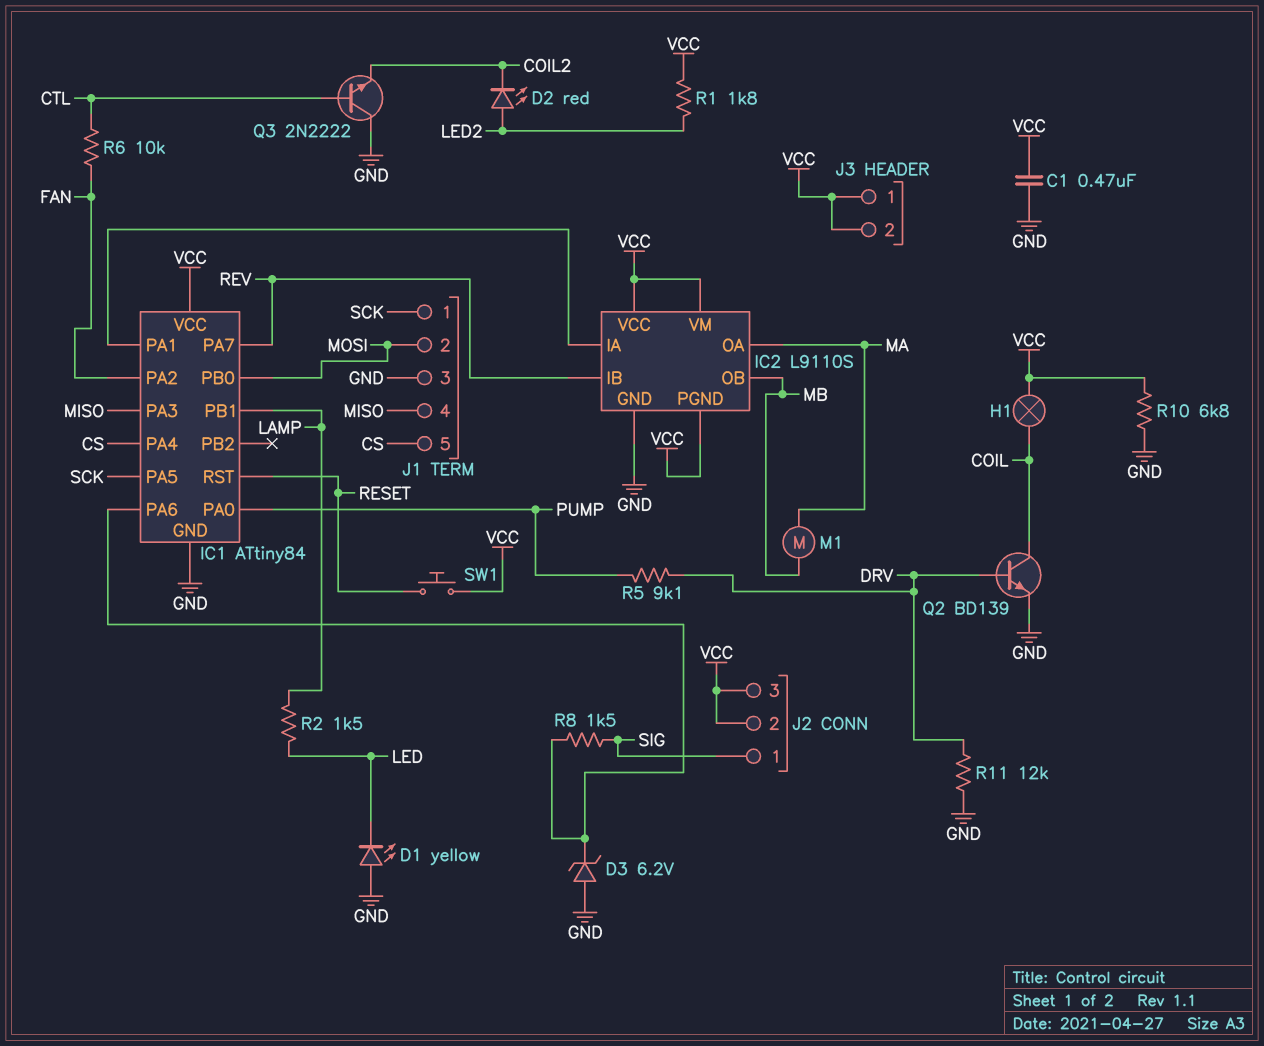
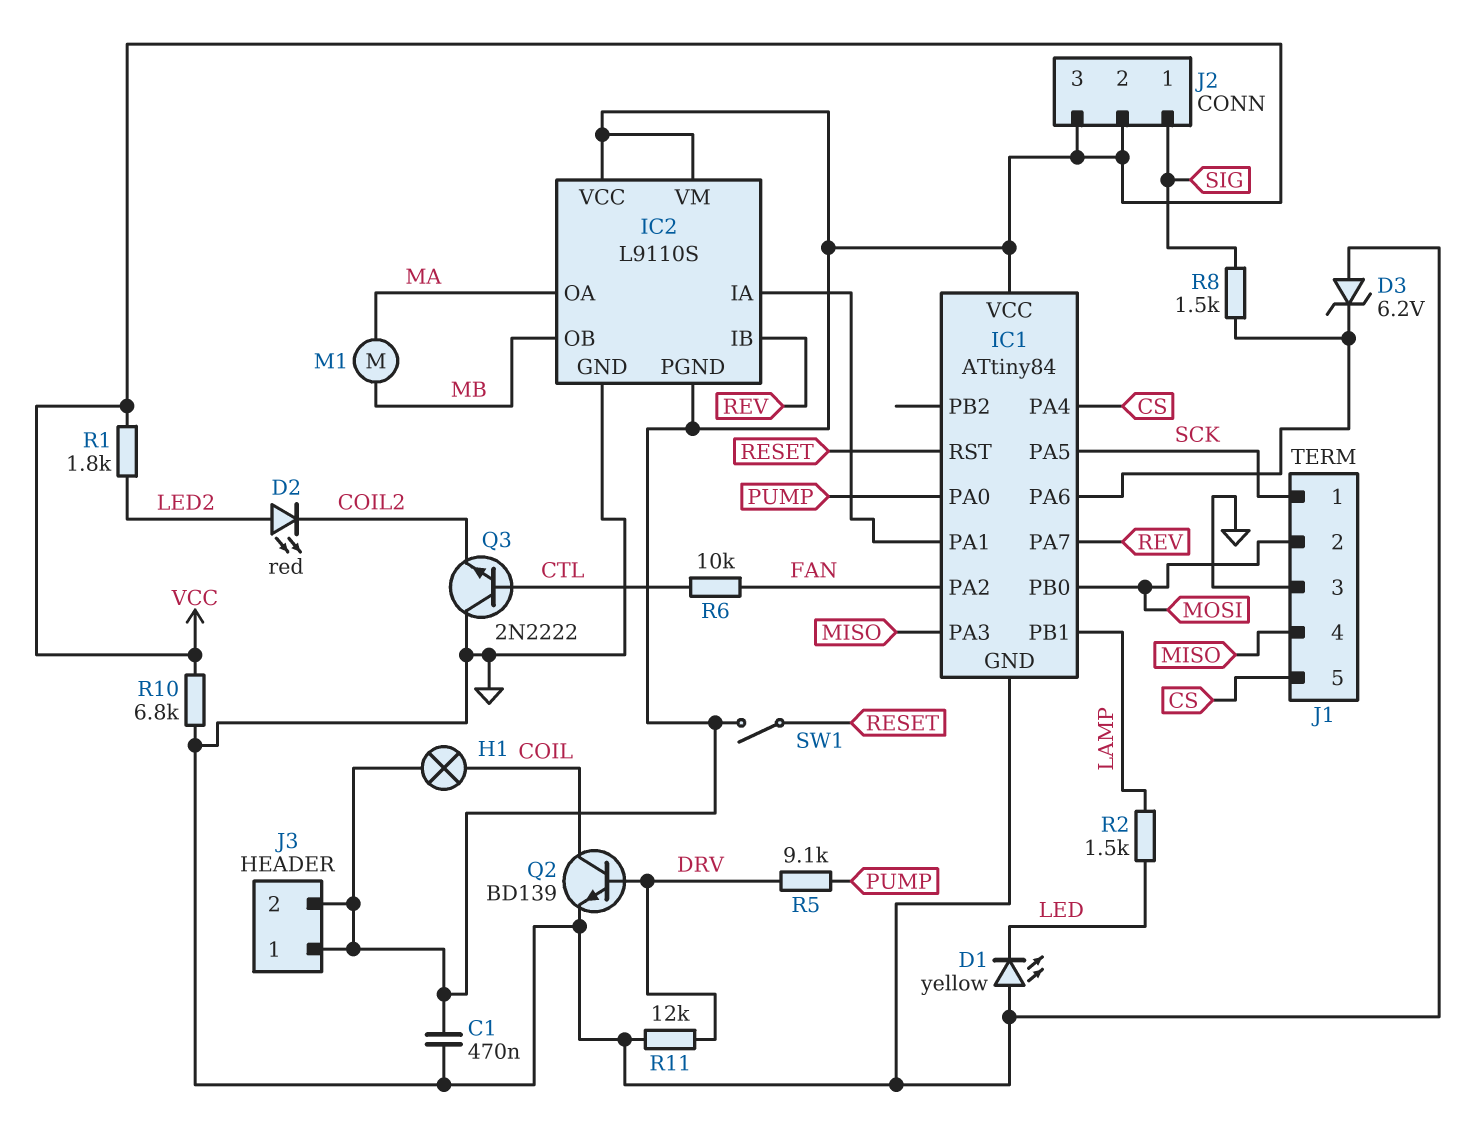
SW1: button (RESET, VCC) -> switch (RESET, VCC)

